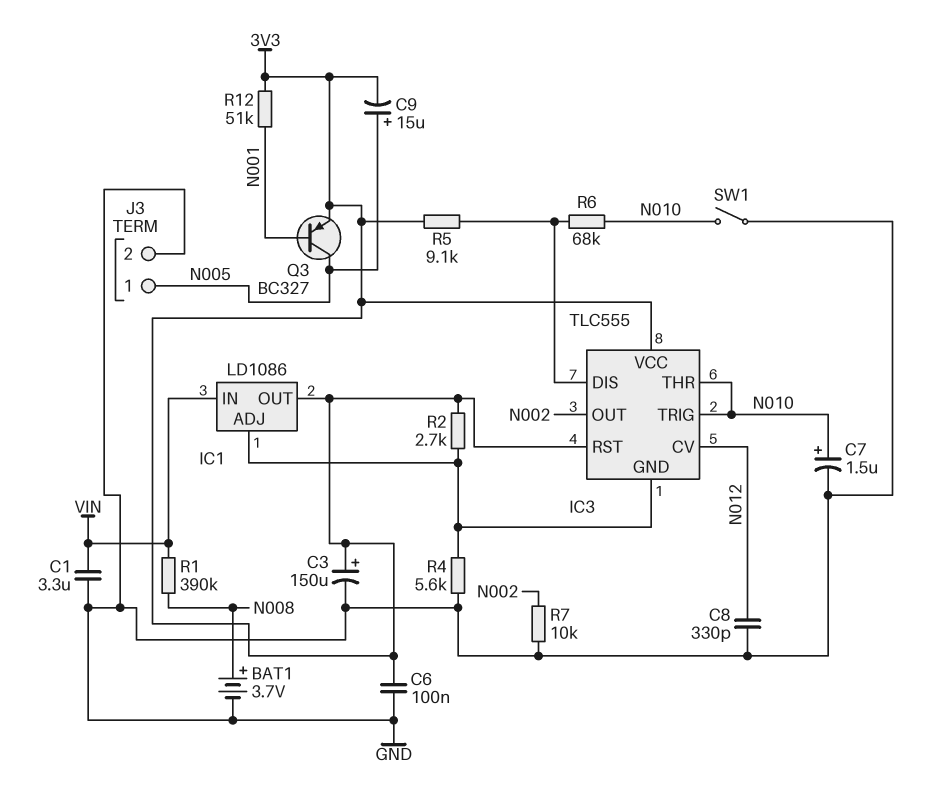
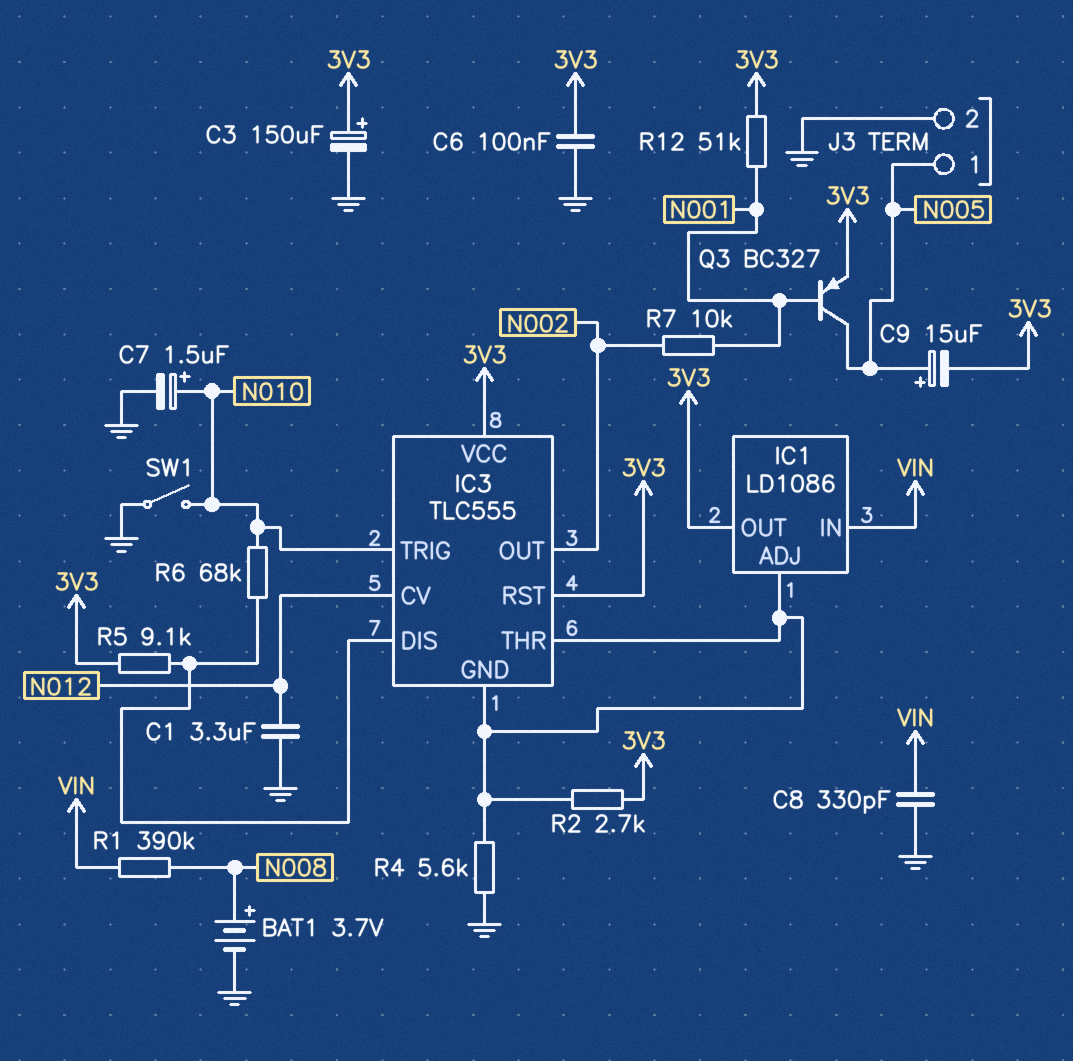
C1: 3.3uF (GND, VIN) -> 3.3uF (GND, N012)
C8: 330pF (GND, N012) -> 330pF (GND, VIN)
IC3 pin THR: N010 -> IC1/ADJ
R7: 10k (GND, N002) -> 10k (N001, N002)

